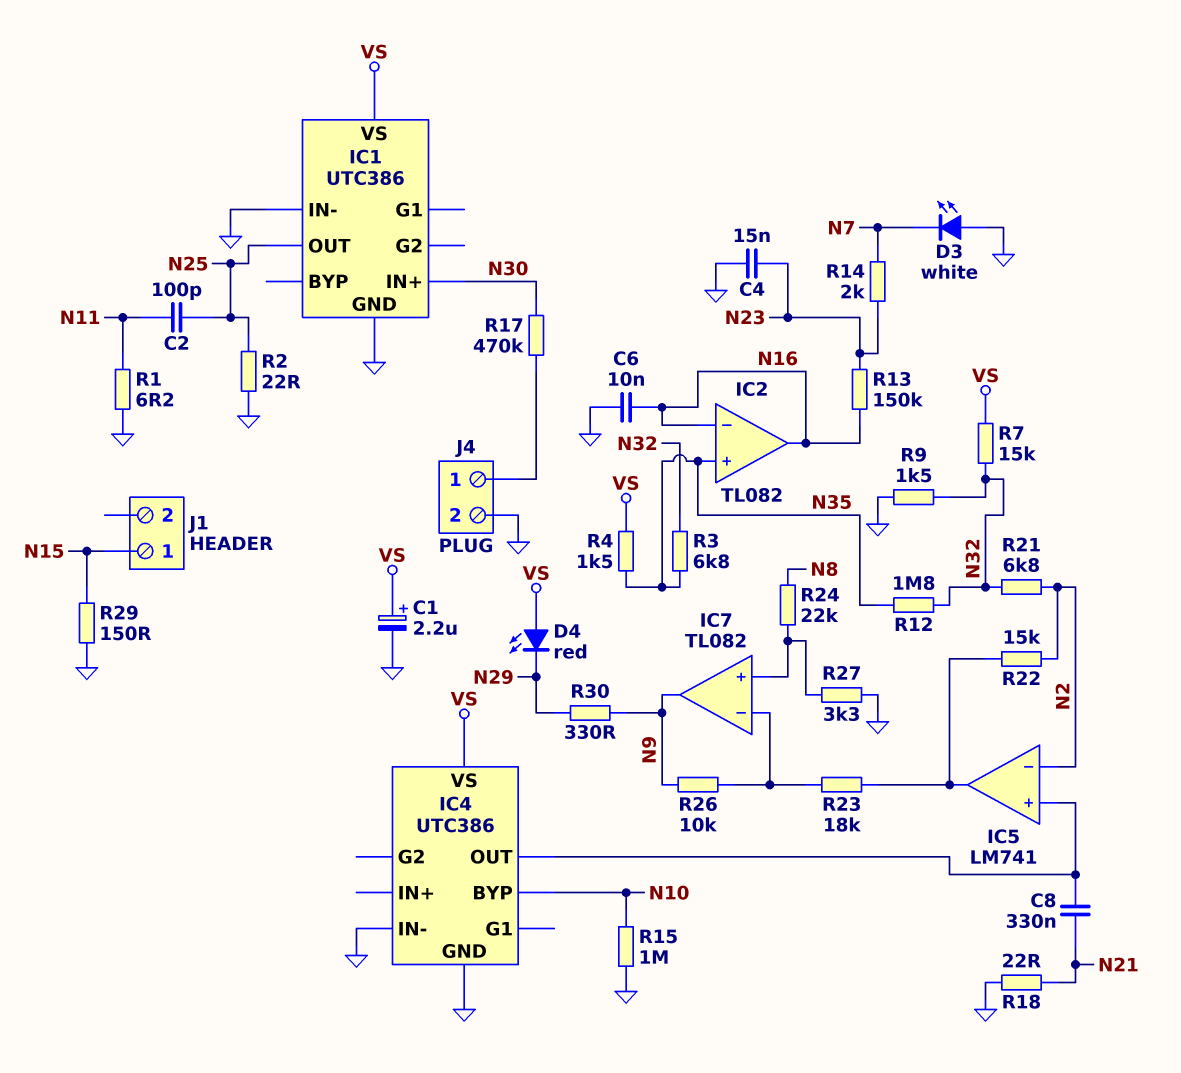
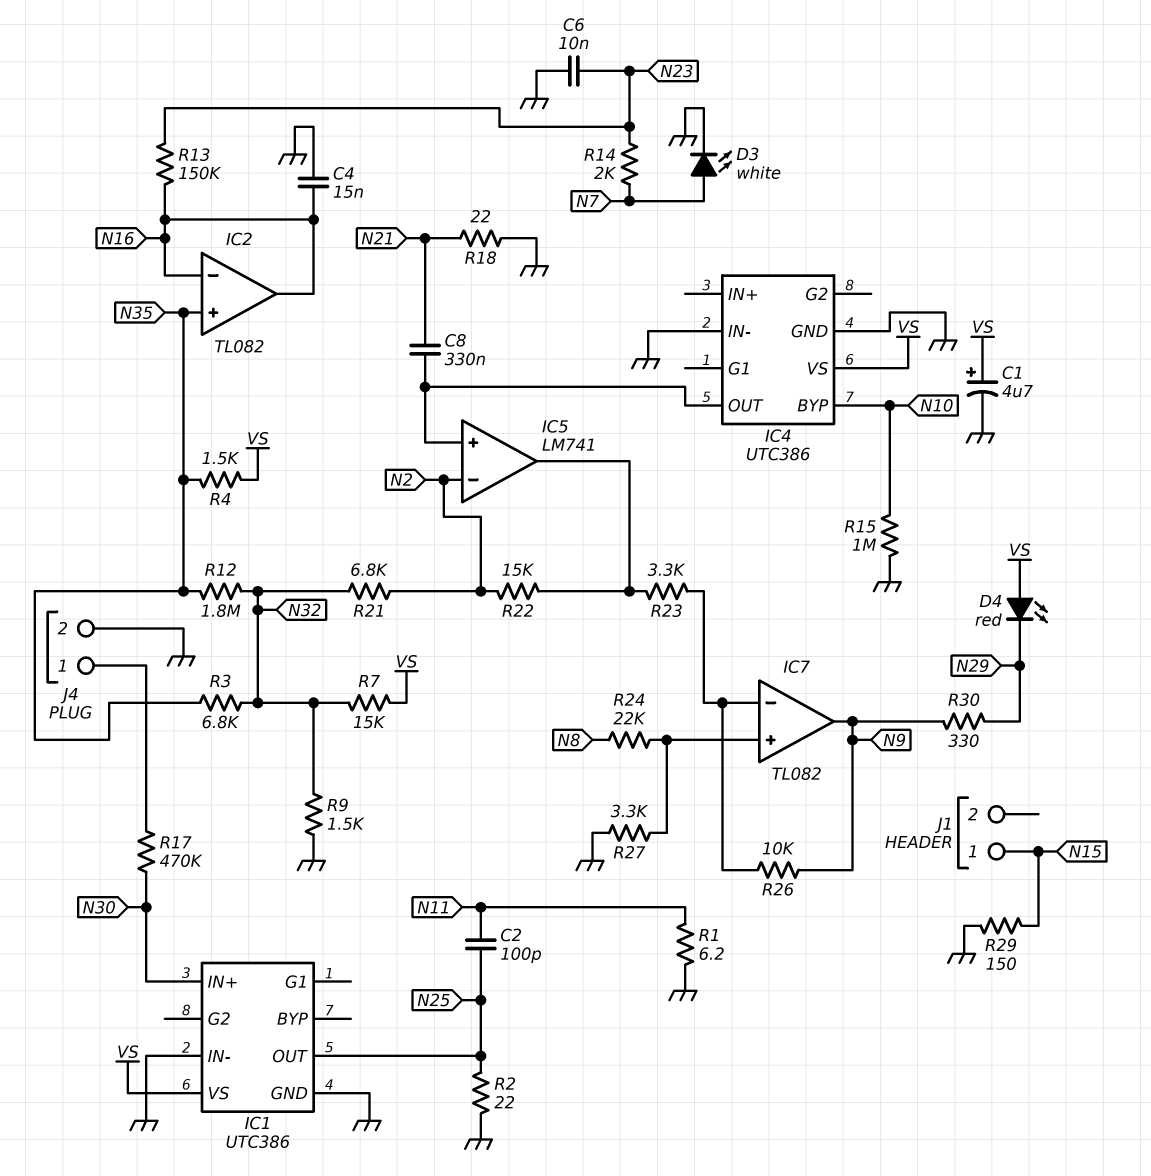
C1: 2.2uF (plus VS, minus GND) -> 4.7uF (plus VS, minus GND)
C4: 15nF (GND, N23) -> 15nF (GND, N16)
C6: 10nF (GND, N16) -> 10nF (GND, N23)
D3: LED white (A GND, K N7) -> LED white (A N7, K GND)
R23: 18k (IC5/out, IC7/in-) -> 3.3k (IC5/out, IC7/in-)

